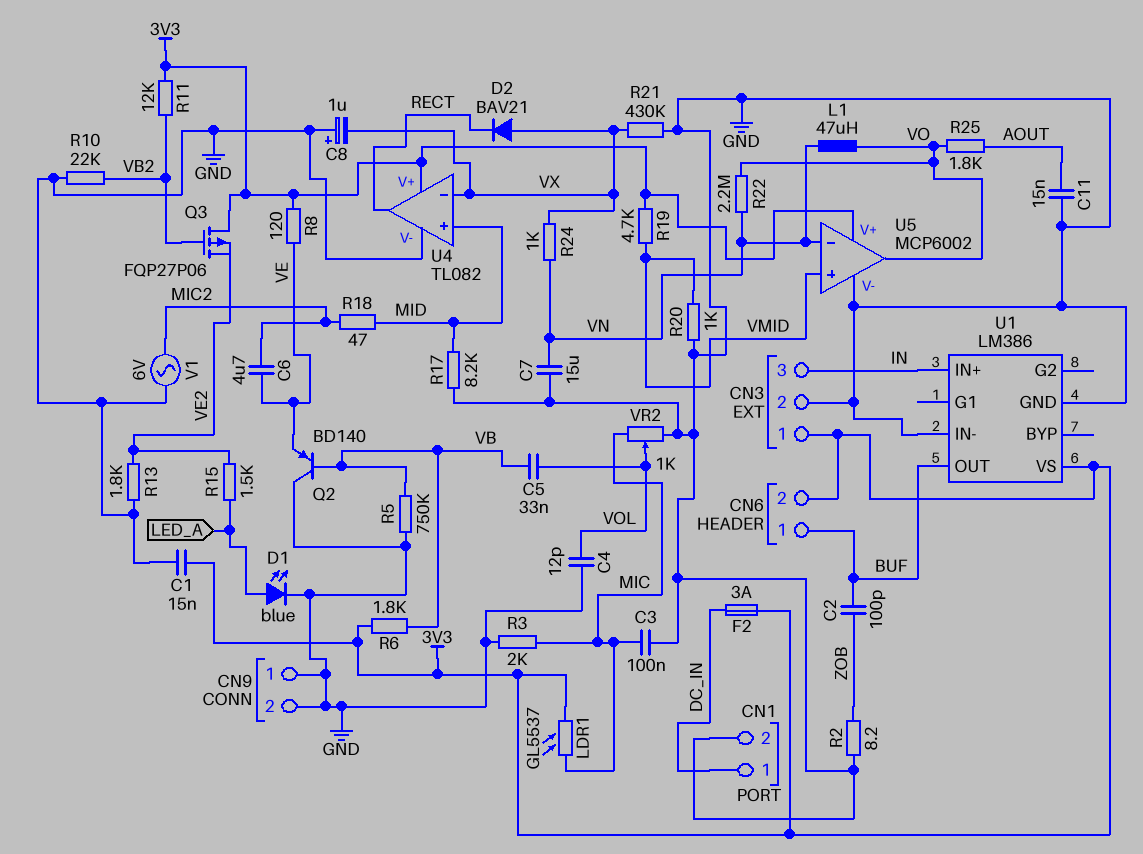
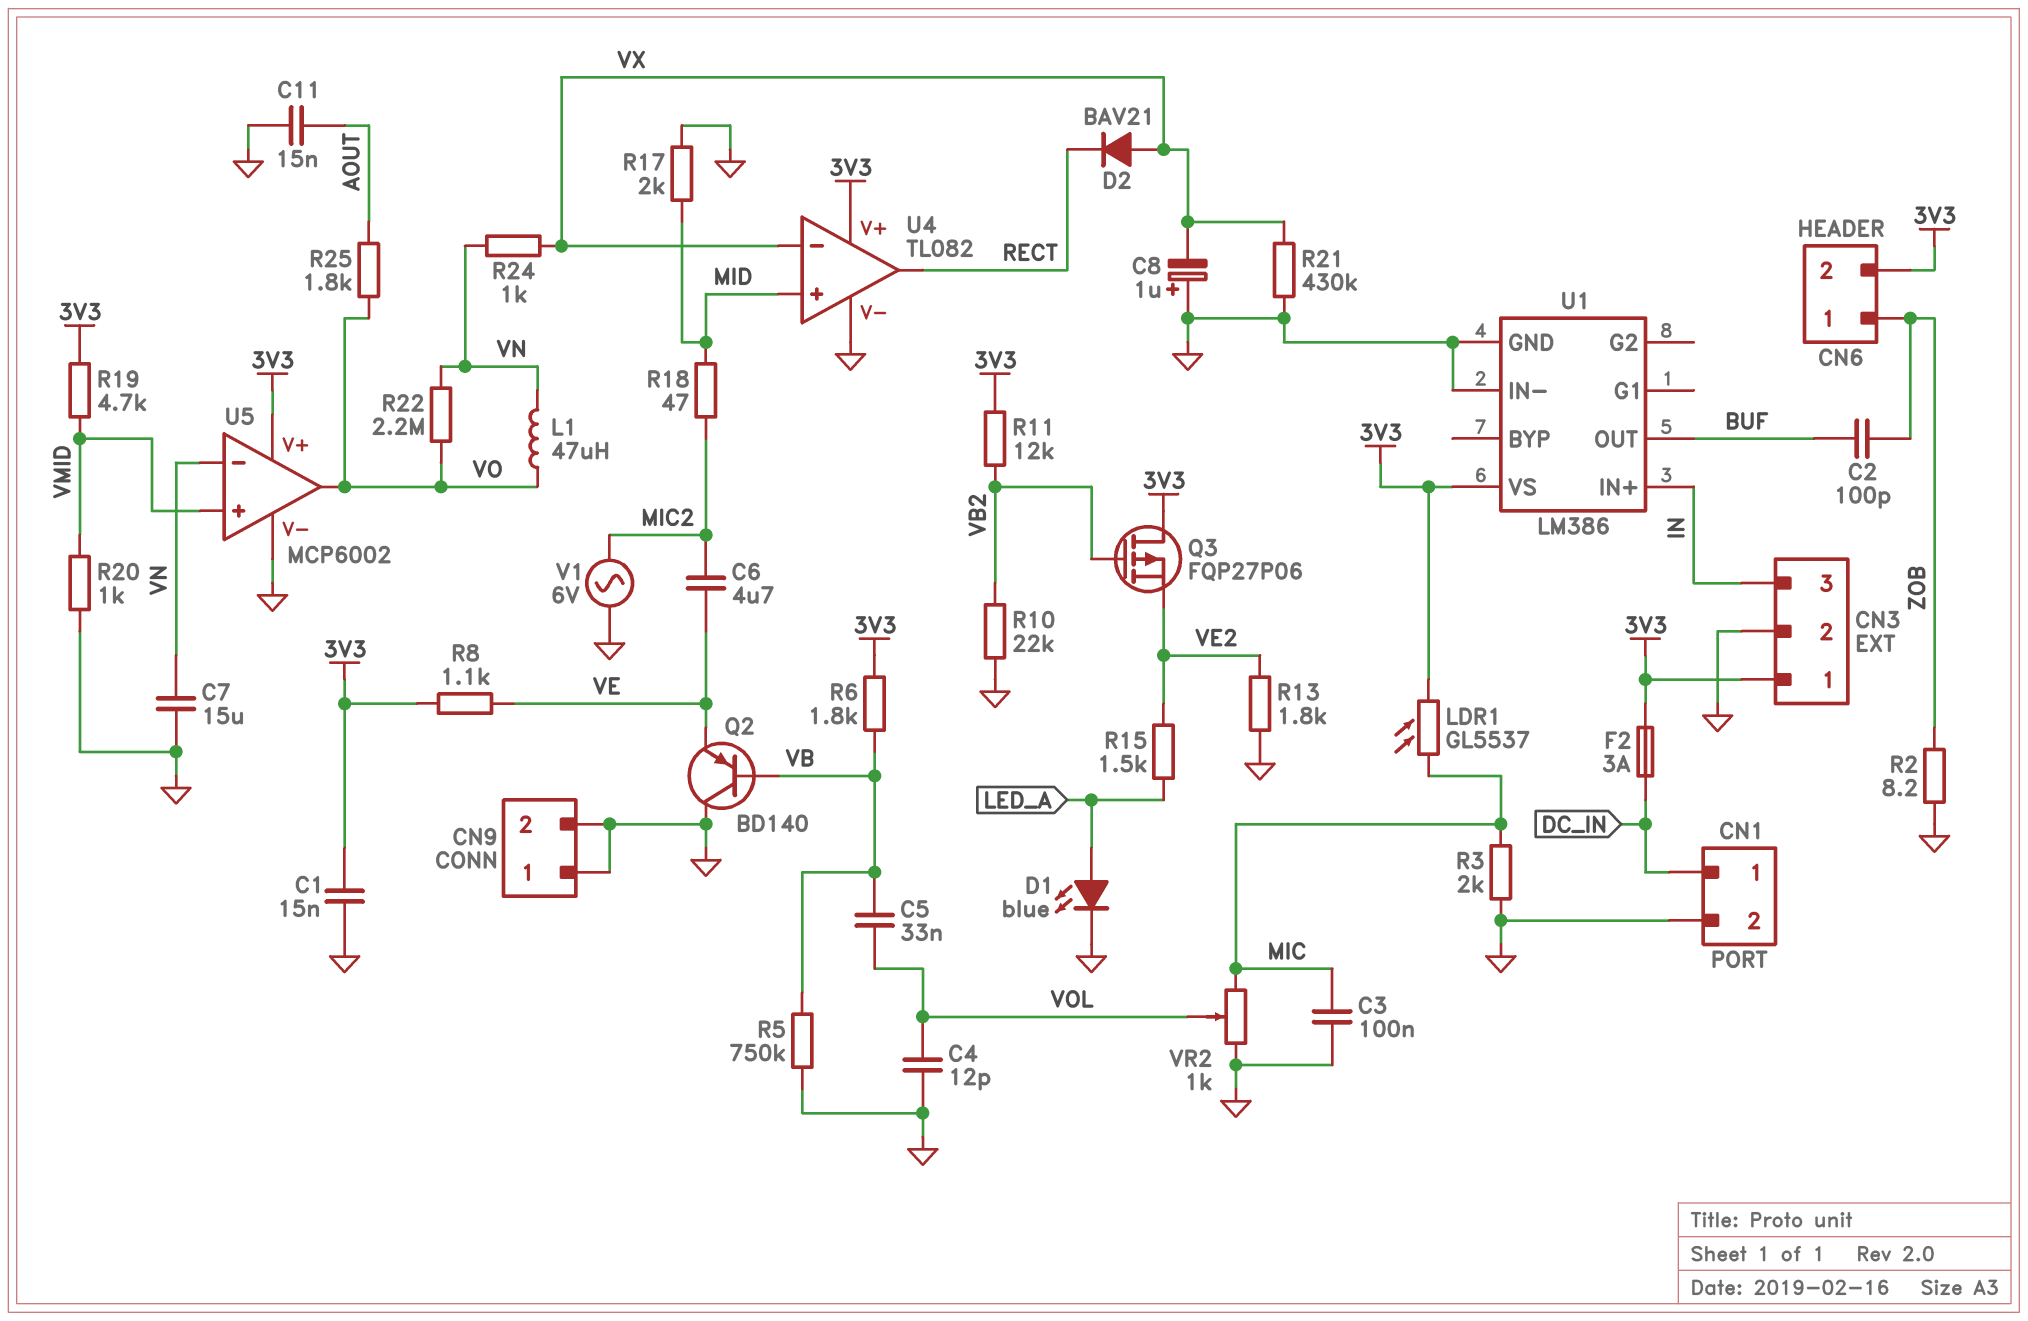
CN6 pin 1: BUF -> ZOB
R8: 120 (3V3, VE) -> 1.1k (3V3, VE)
R17: 8.2k (GND, MID) -> 2k (GND, MID)

